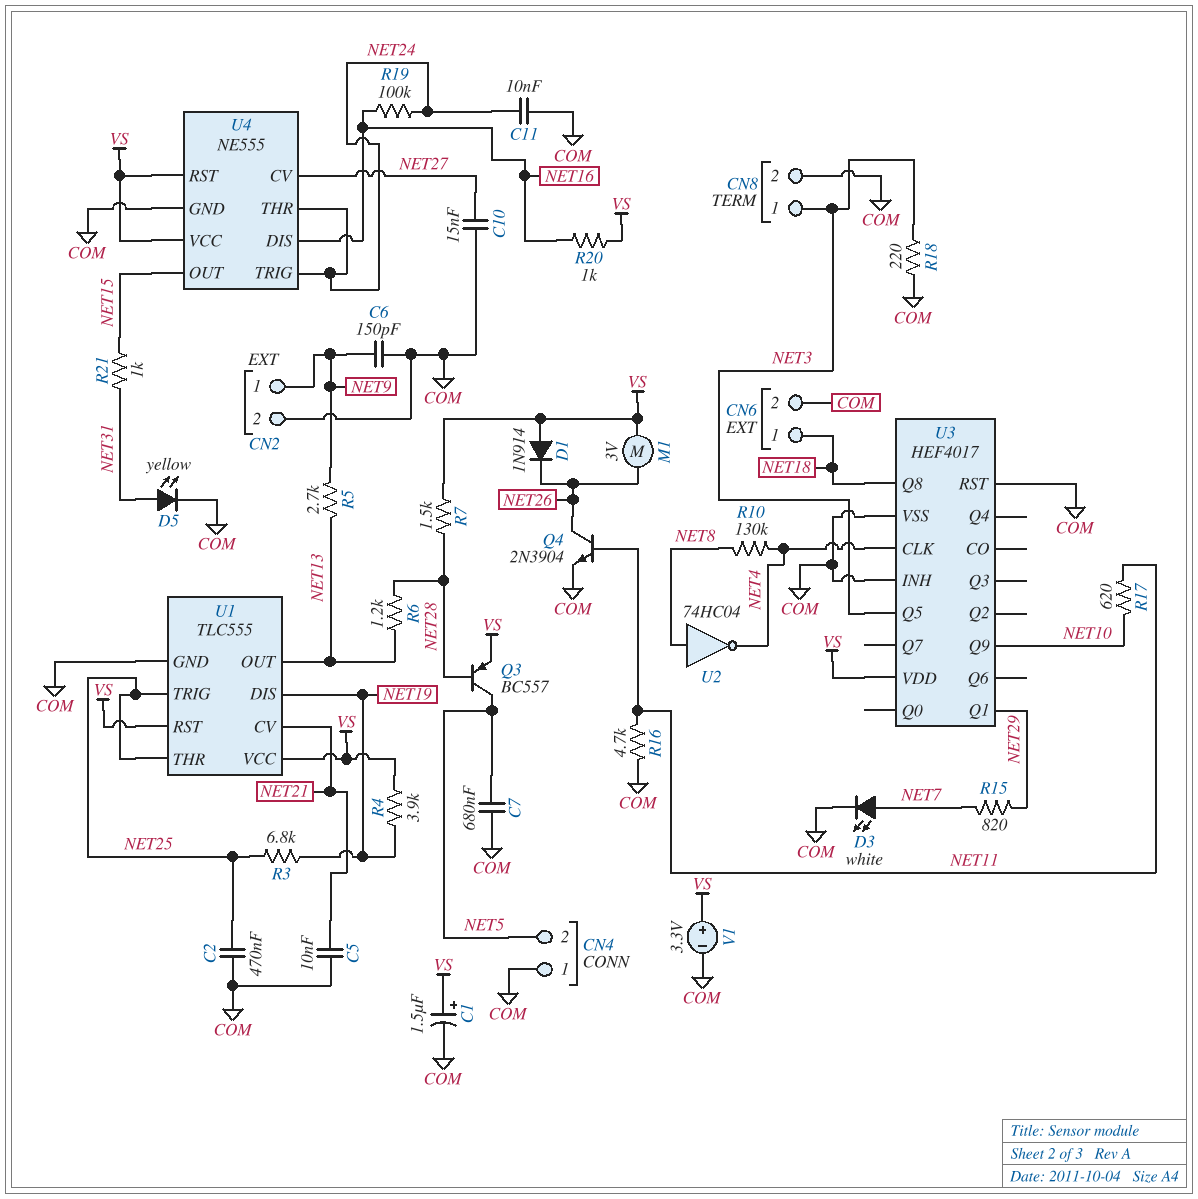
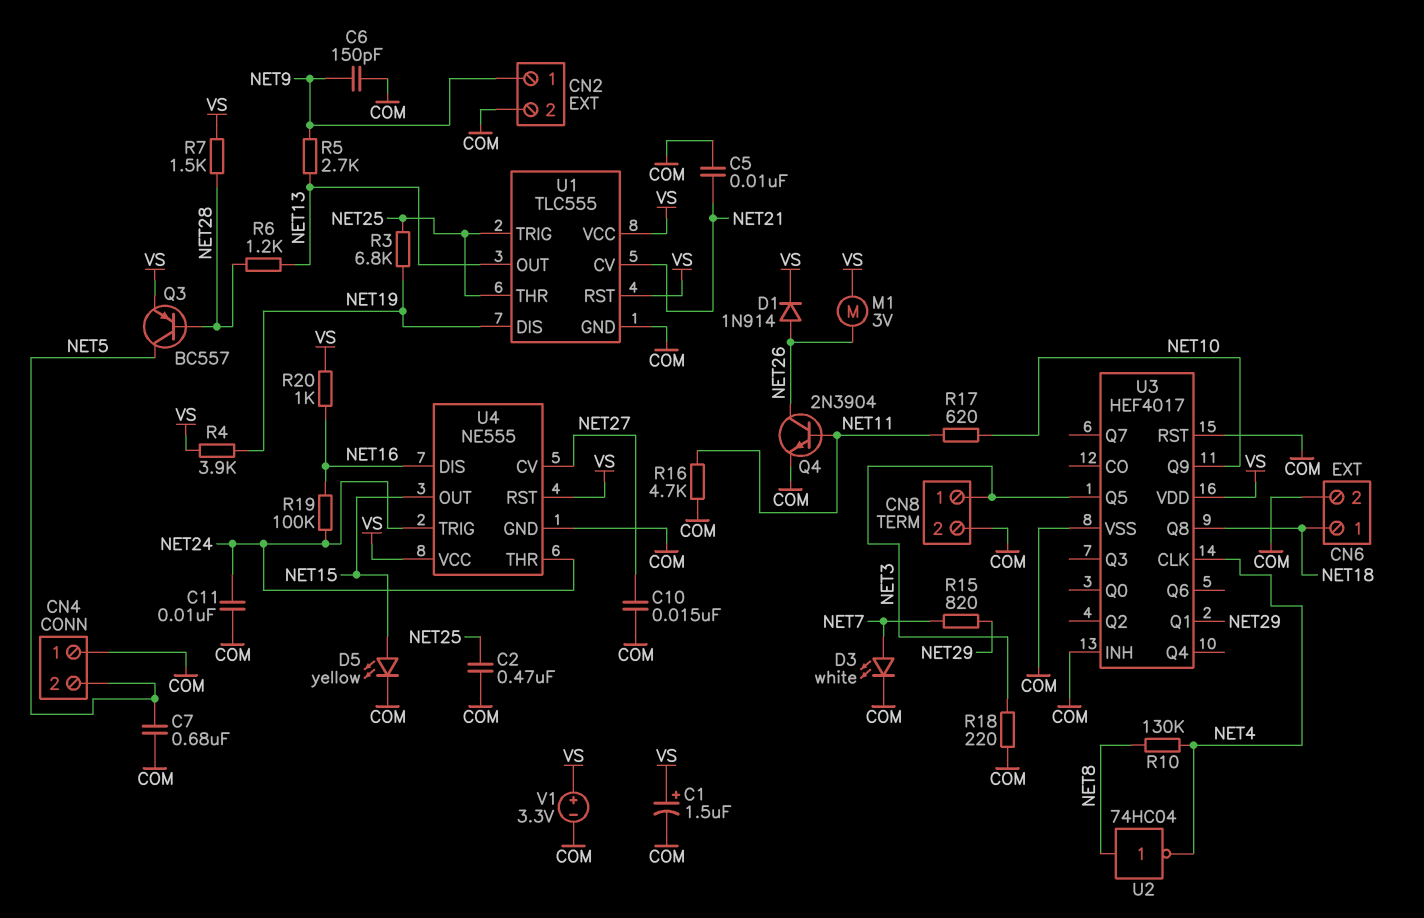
D1: diode 1N914 (A VS, K NET26) -> diode 1N914 (A NET26, K VS)
D5: LED yellow (A NET31, K COM) -> LED yellow (A NET15, K COM)
R21: 1k (NET15, NET31) -> none

